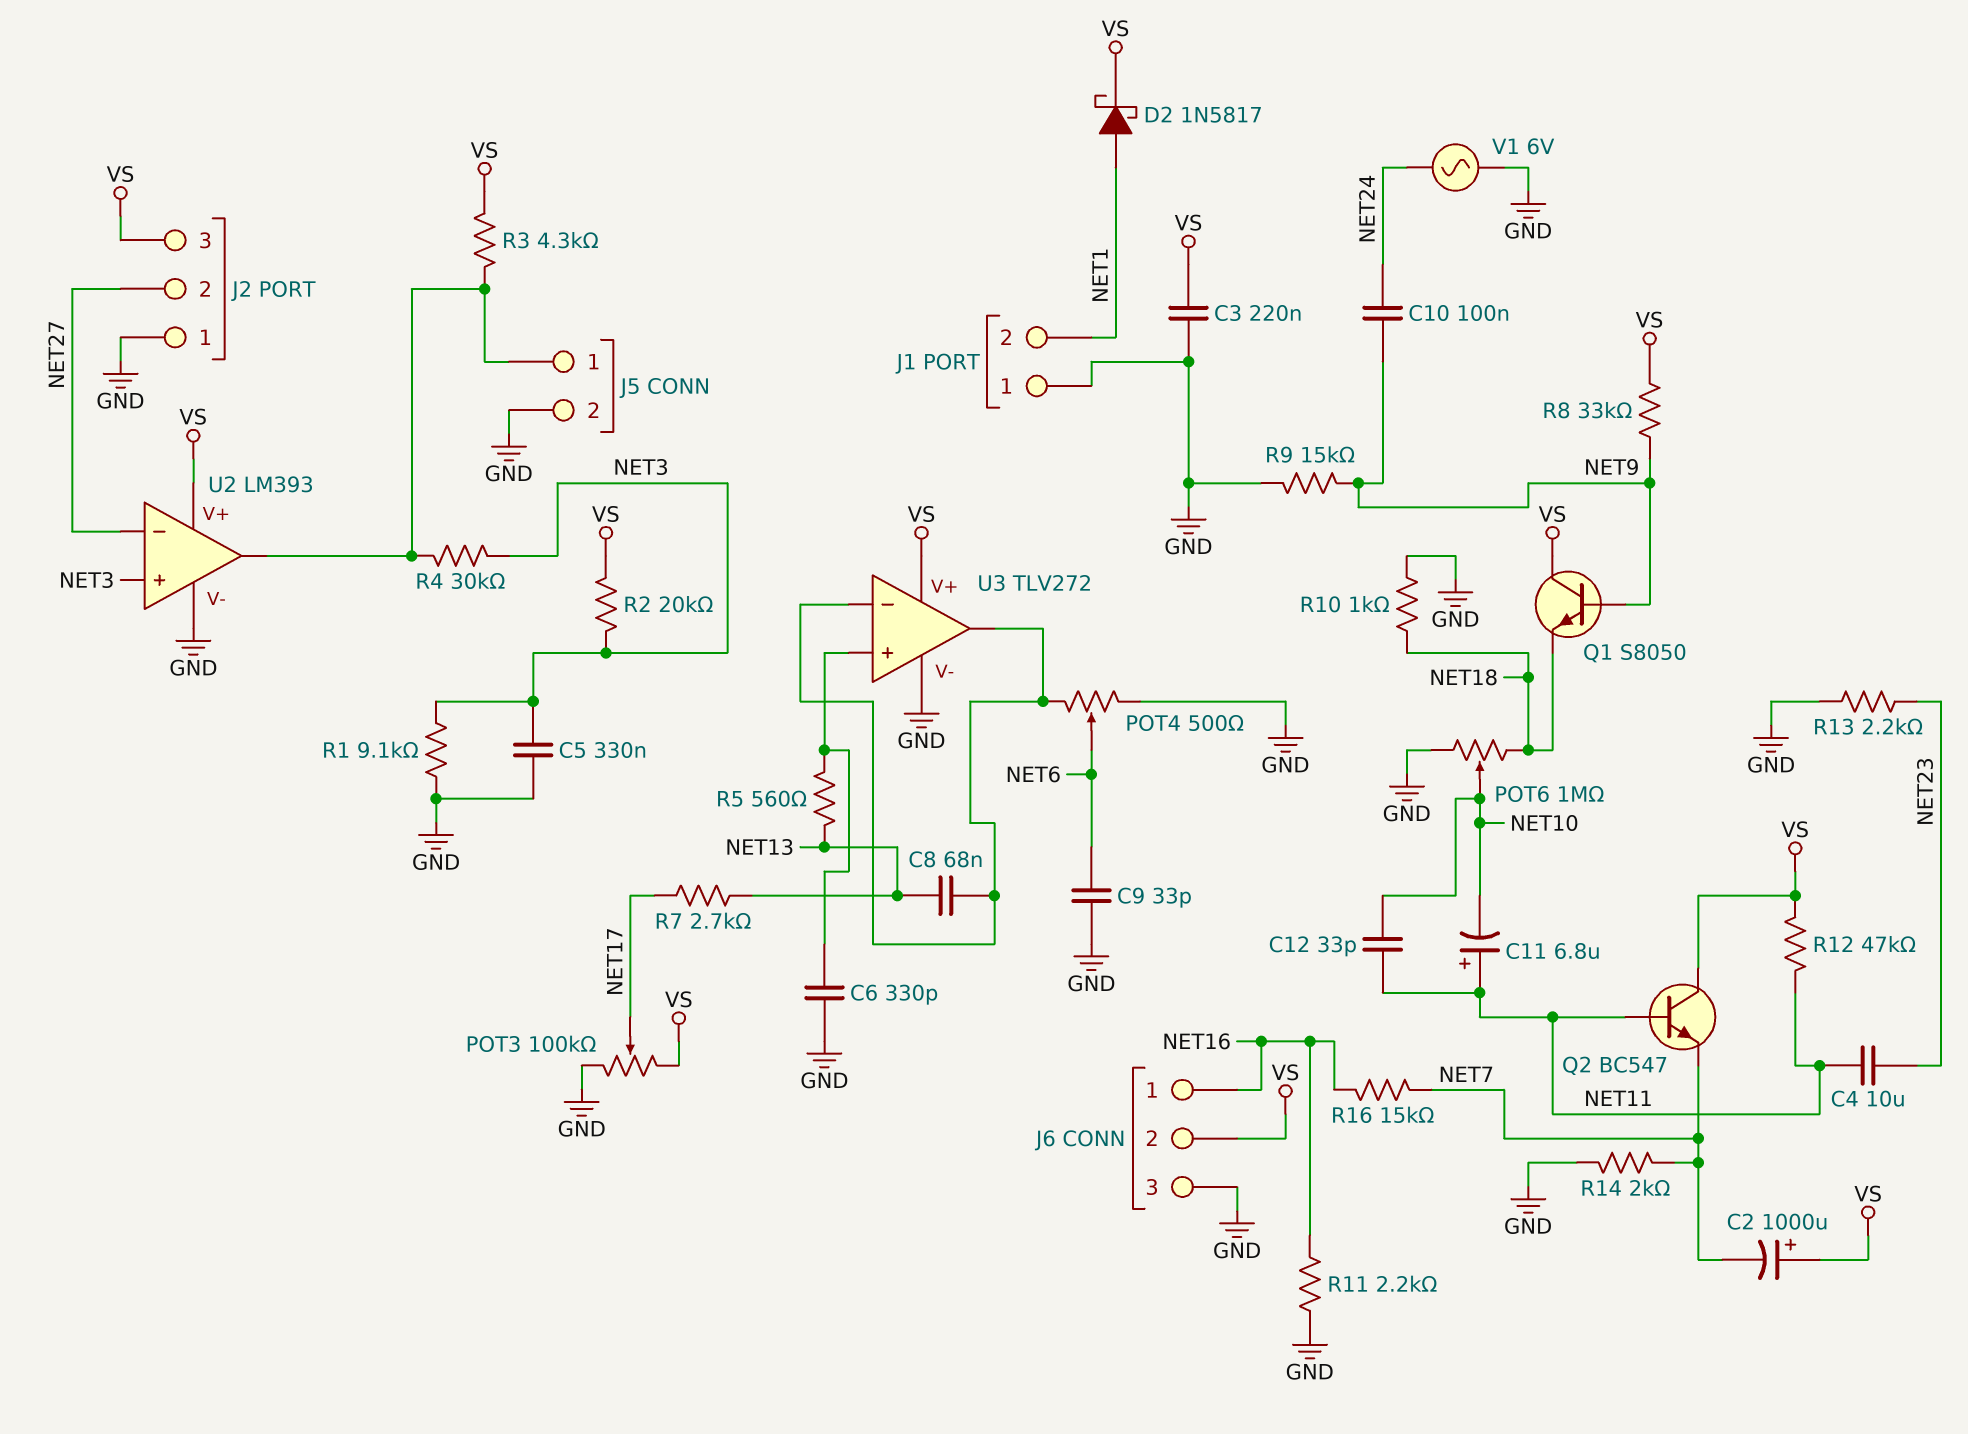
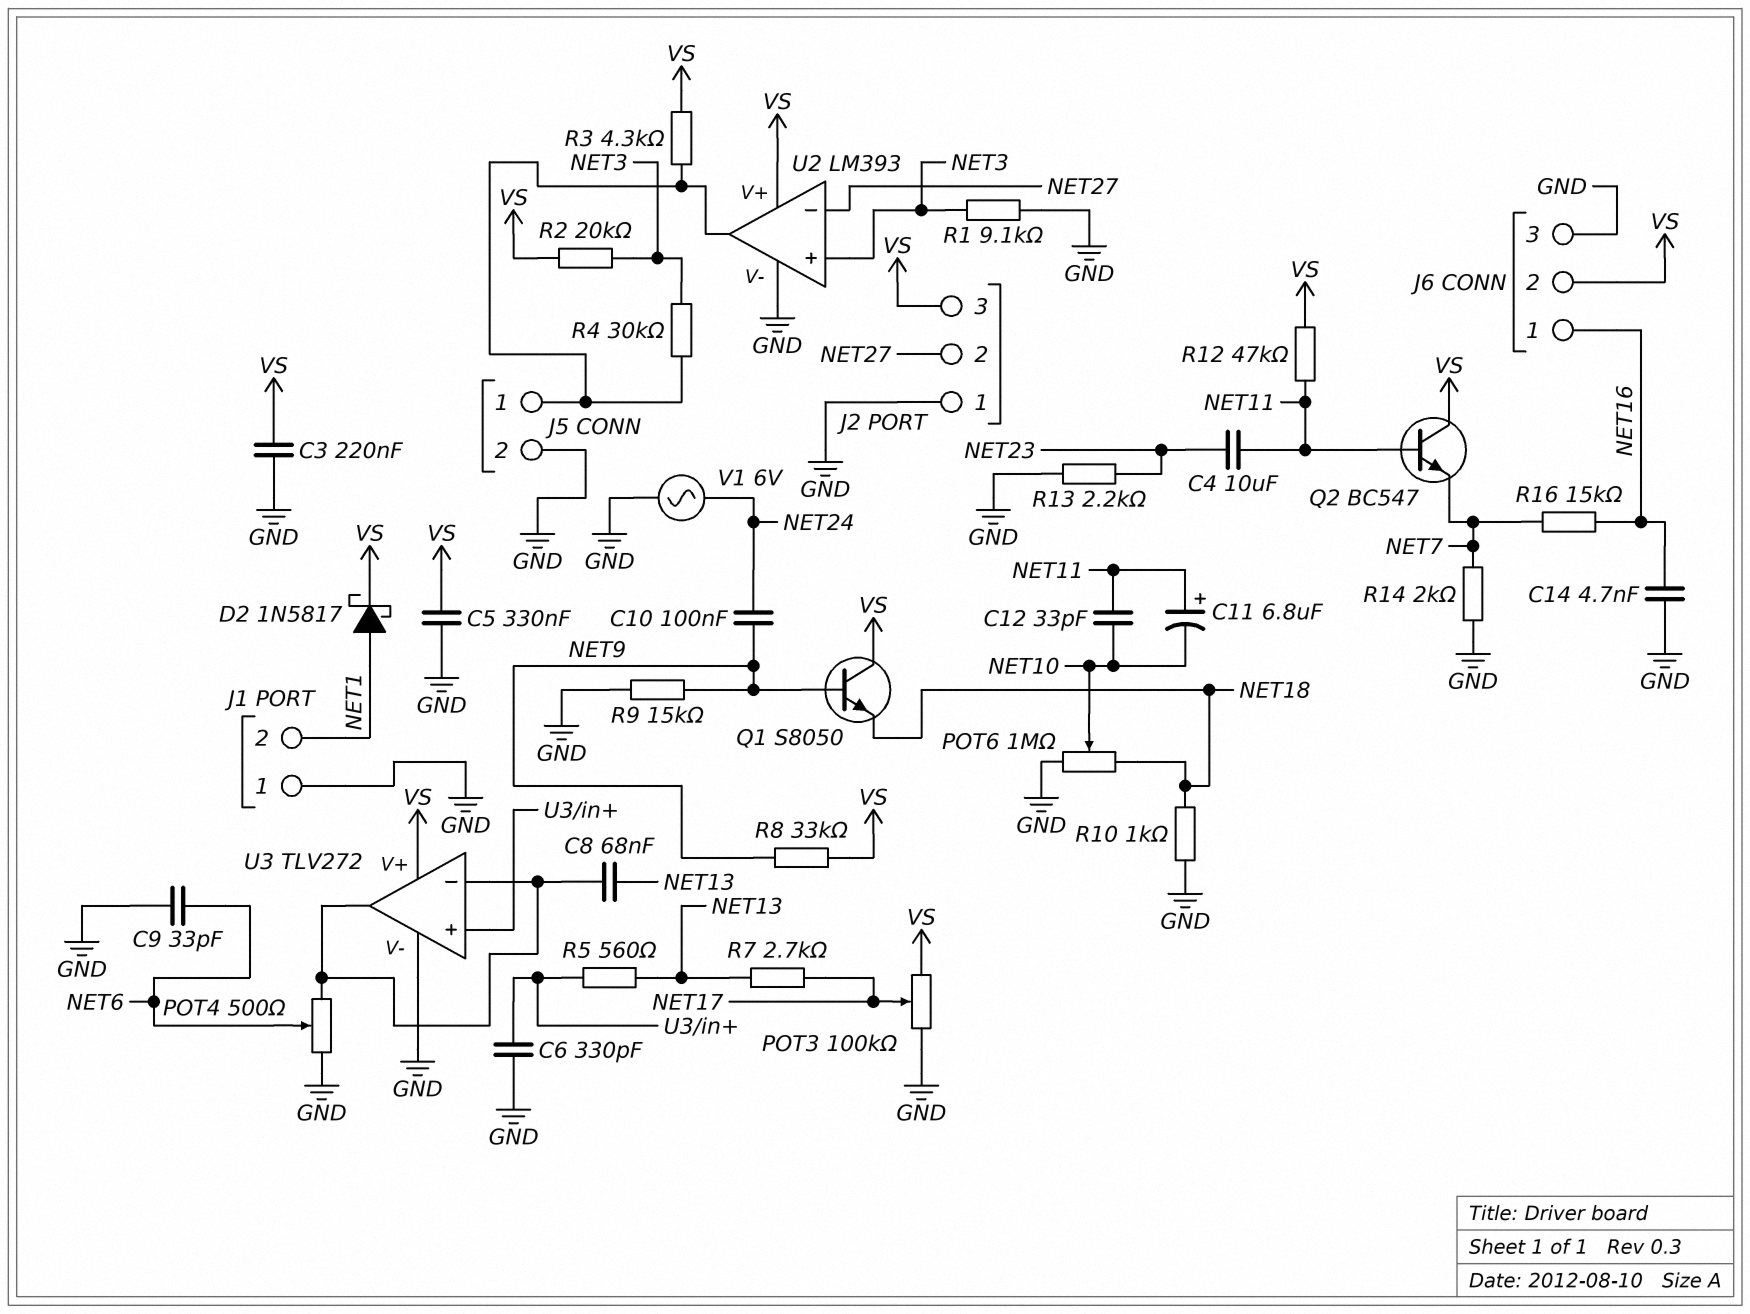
C2: 1000uF (plus VS, minus NET7) -> none
C5: 330nF (GND, NET3) -> 330nF (GND, VS)
C14: none -> 4.7nF (GND, NET16)
R11: 2.2k (GND, NET16) -> none

